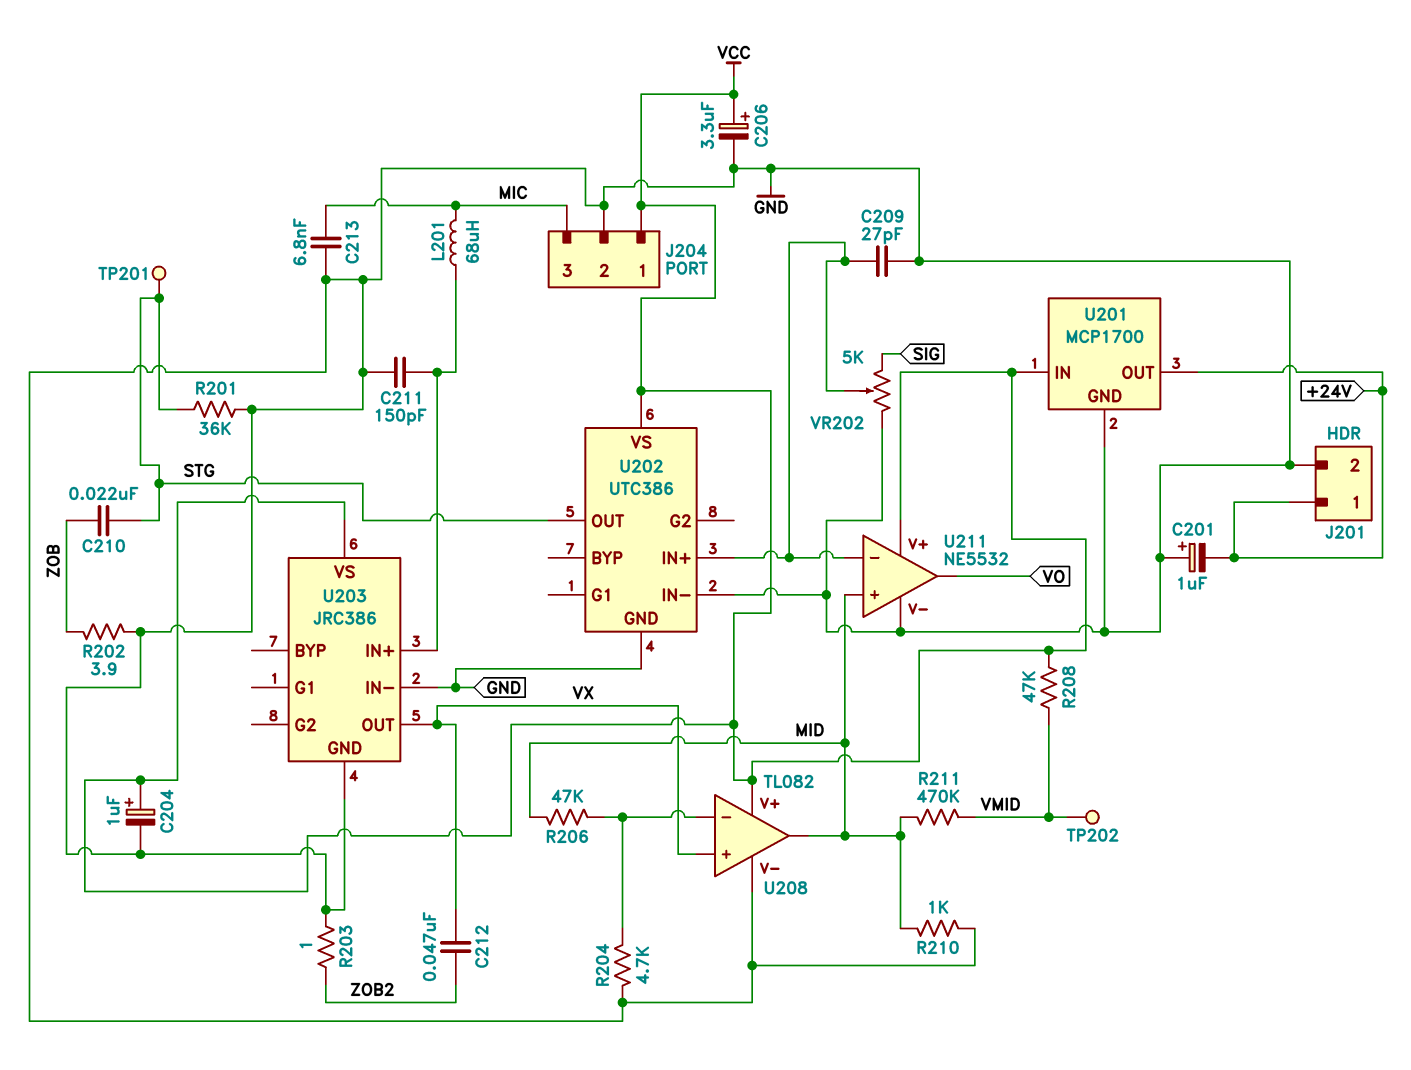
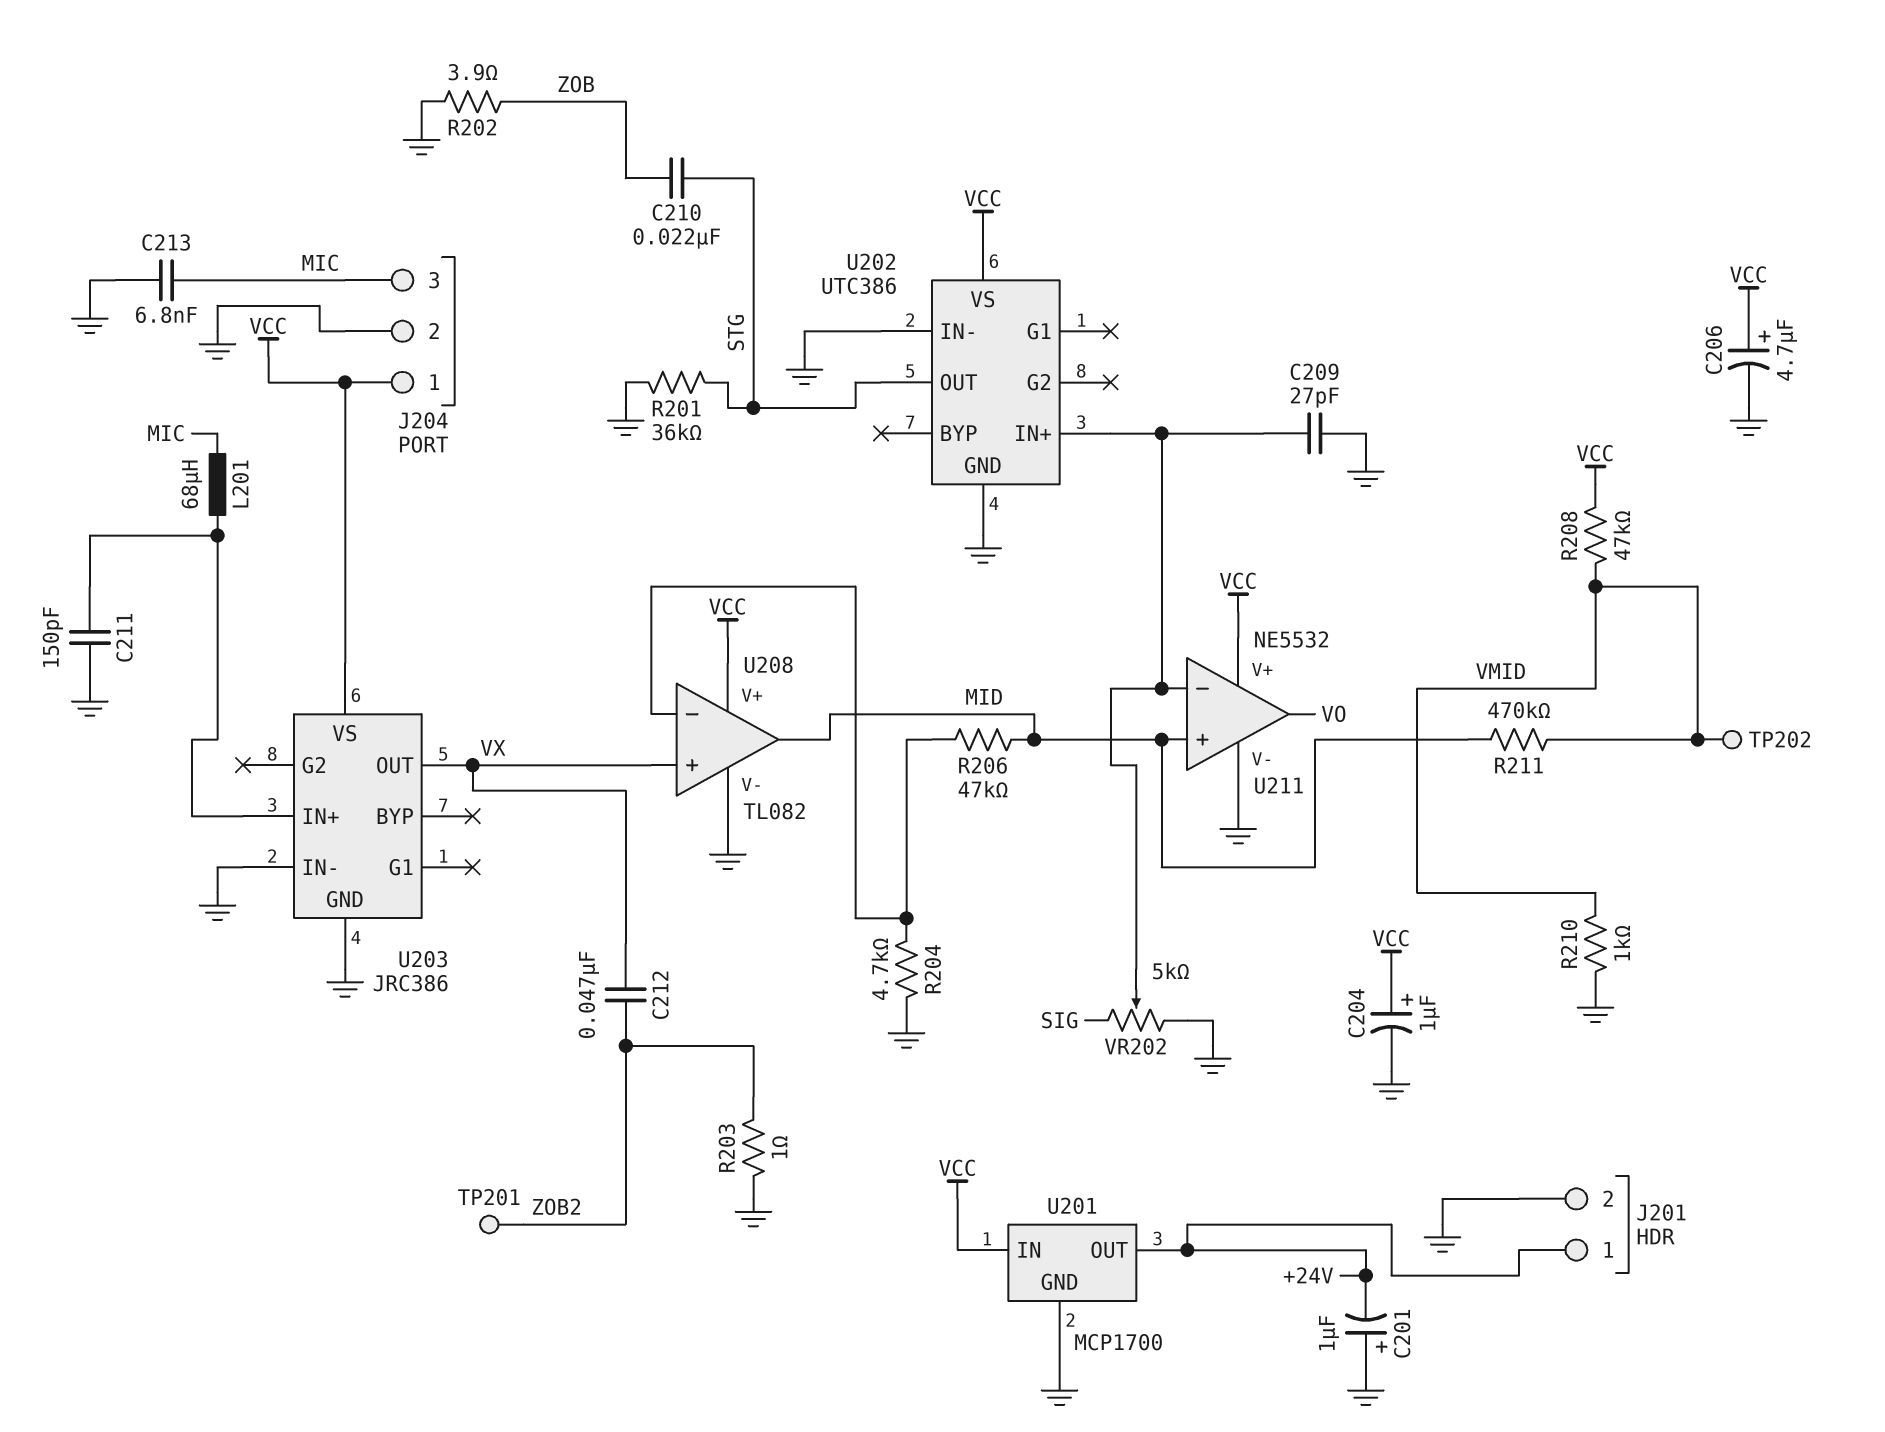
C206: 3.3uF (plus VCC, minus GND) -> 4.7uF (plus VCC, minus GND)
R210: 1k (GND, MID) -> 1k (GND, VMID)
TP201: test point (STG) -> test point (ZOB2)

